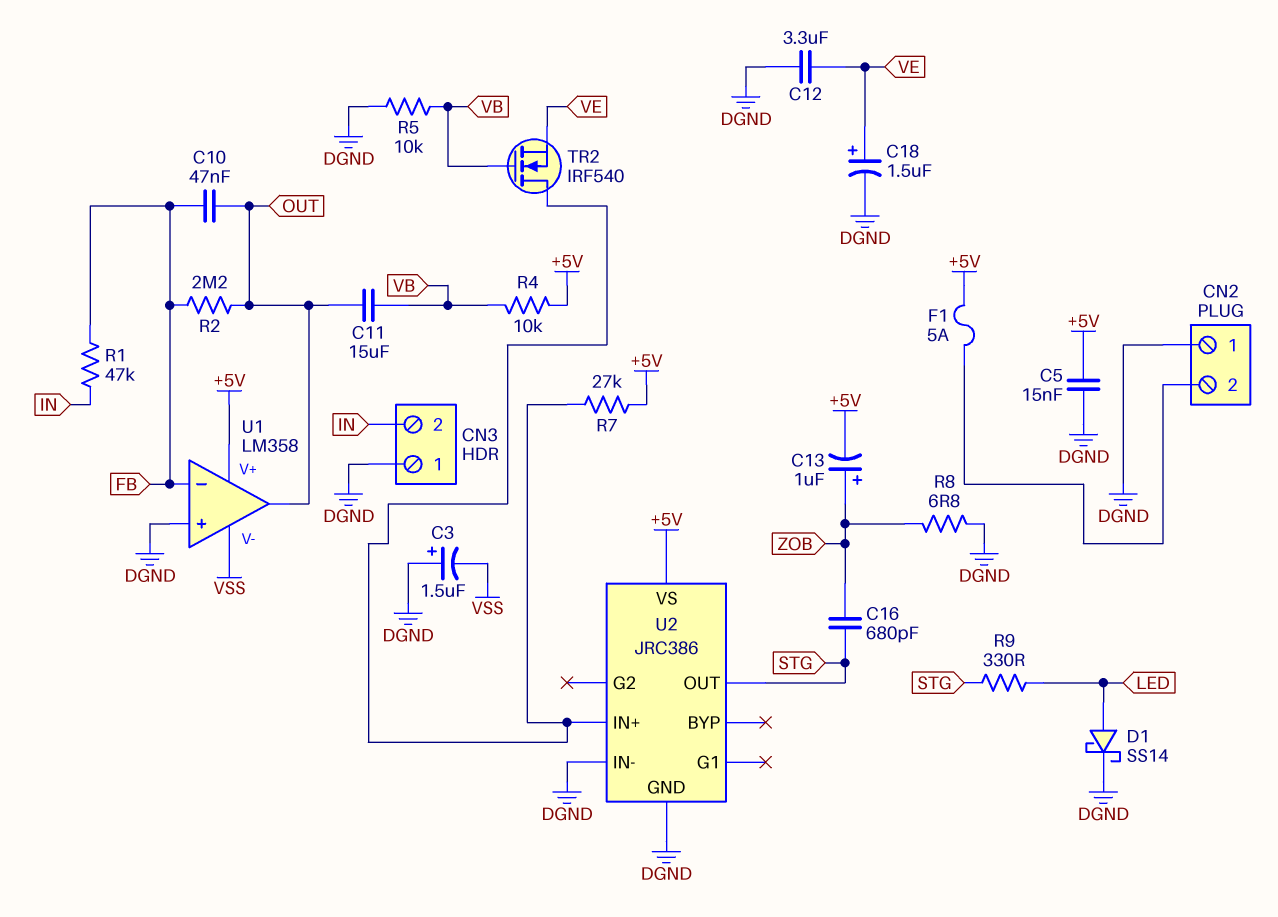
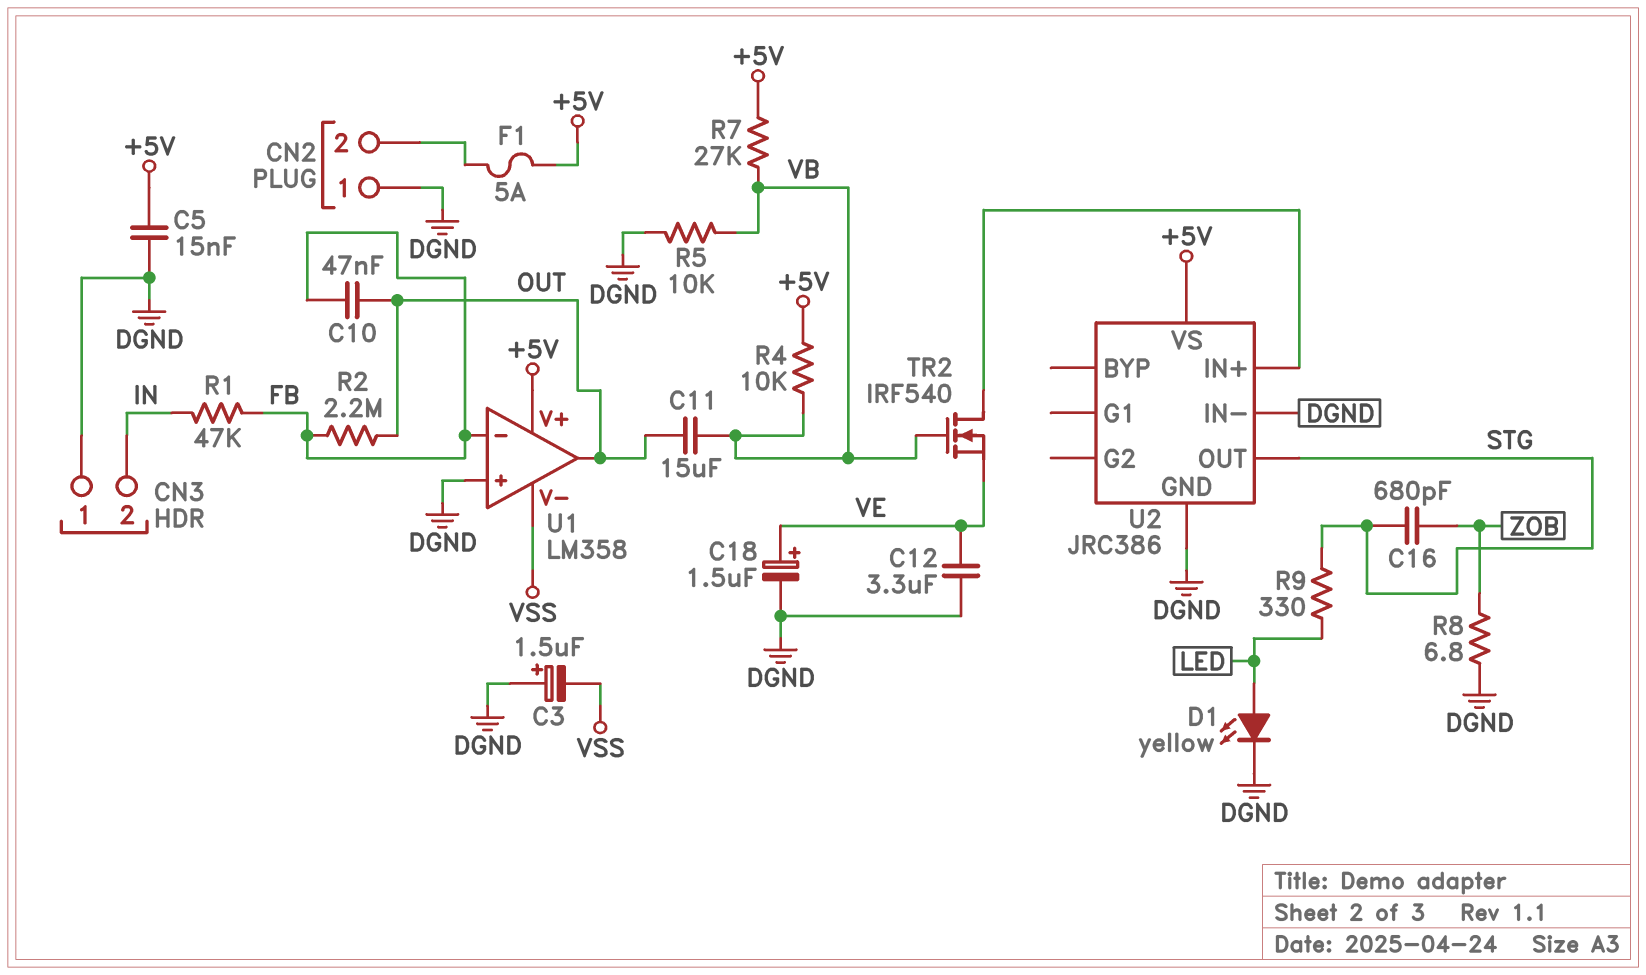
C13: 1uF (plus ZOB, minus +5V) -> none
D1: schottky SS14 (A LED, K DGND) -> LED yellow (A LED, K DGND)
R7: 27k (+5V, U2/IN+) -> 27k (+5V, VB)

